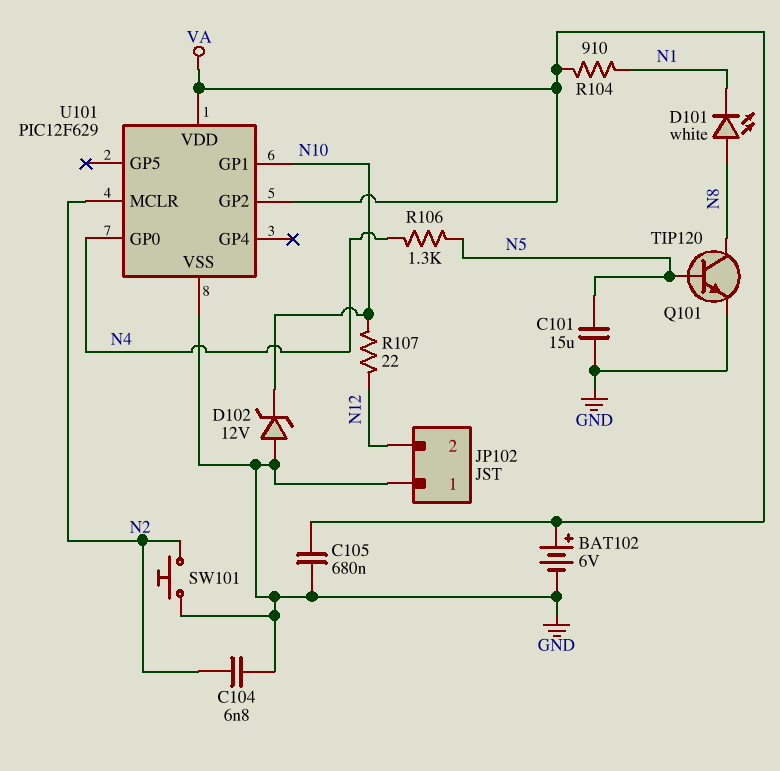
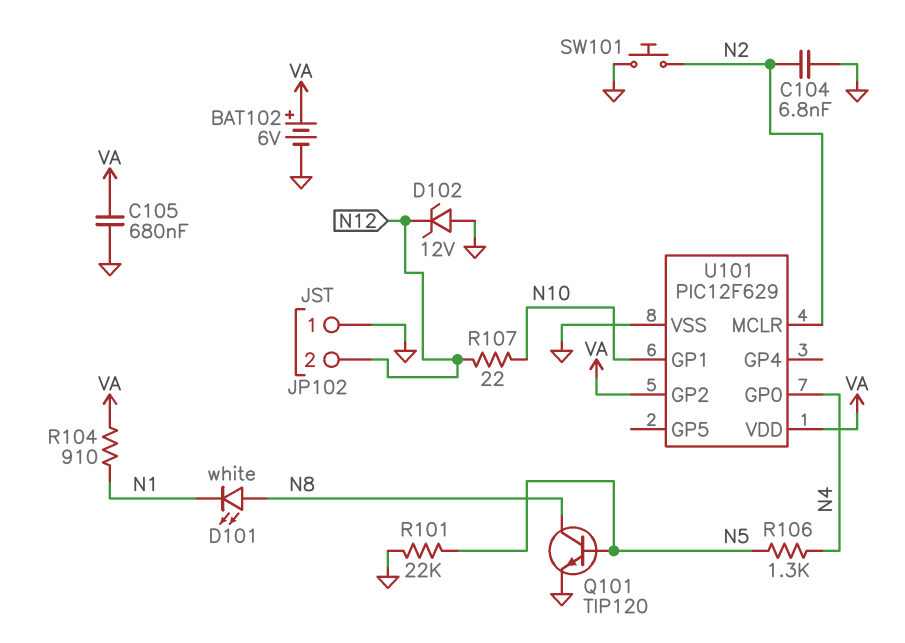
C101: 15uF (GND, N5) -> none
D102: zener 12V (A GND, K N10) -> zener 12V (A GND, K N12)
R101: none -> 22k (GND, N5)

